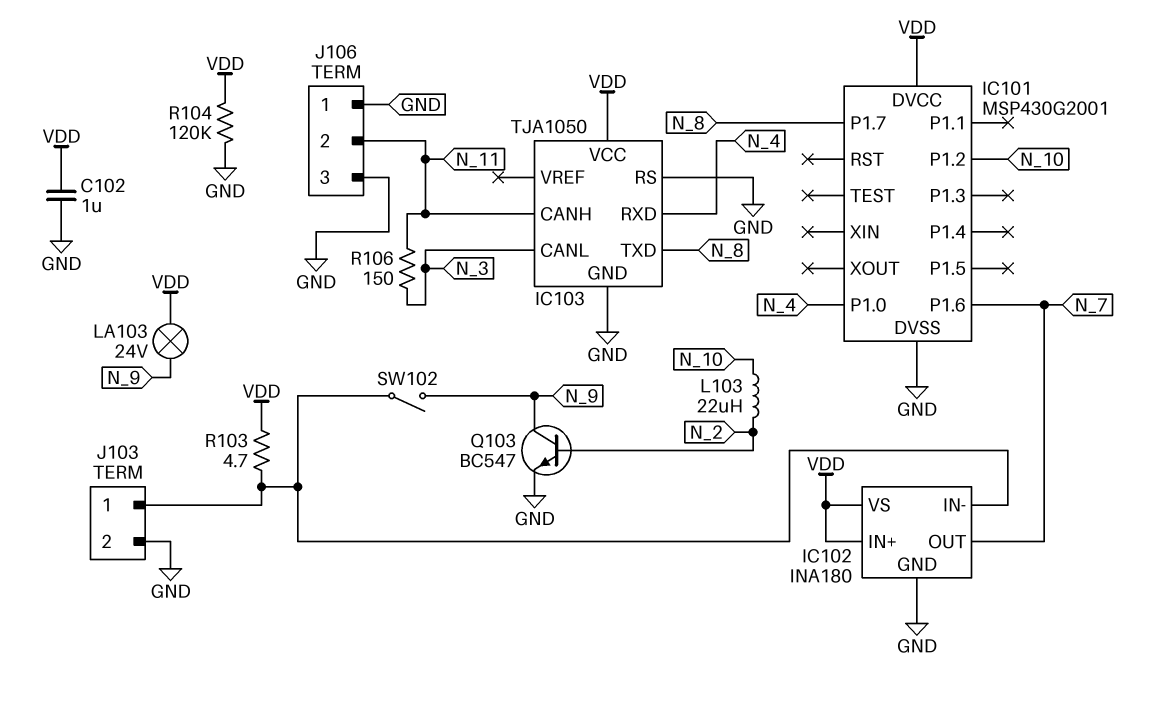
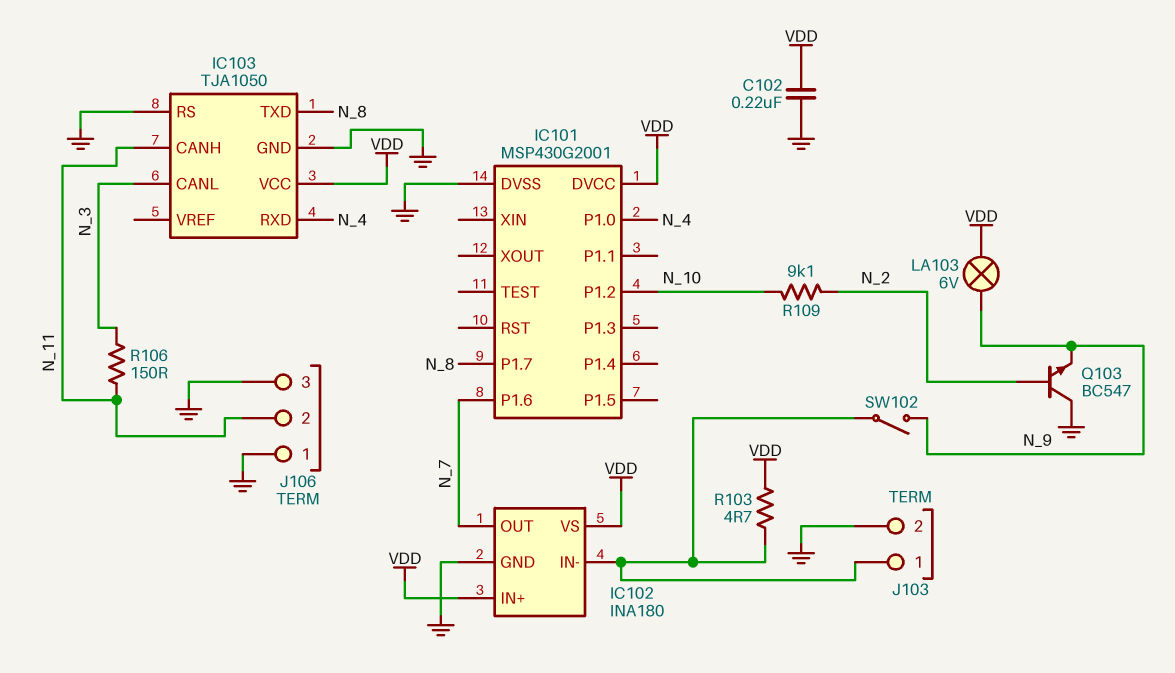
C102: 1uF (GND, VDD) -> 220nF (GND, VDD)
L103: 22uH (N_2, N_10) -> none
LA103: lamp 24V (N_9, VDD) -> lamp 6V (N_9, VDD)
Q103: NPN BC547 (B N_2, C N_9, E GND) -> NPN BC547 (B N_2, C GND, E N_9)
R104: 120k (GND, VDD) -> none
R109: none -> 9.1k (N_2, N_10)

